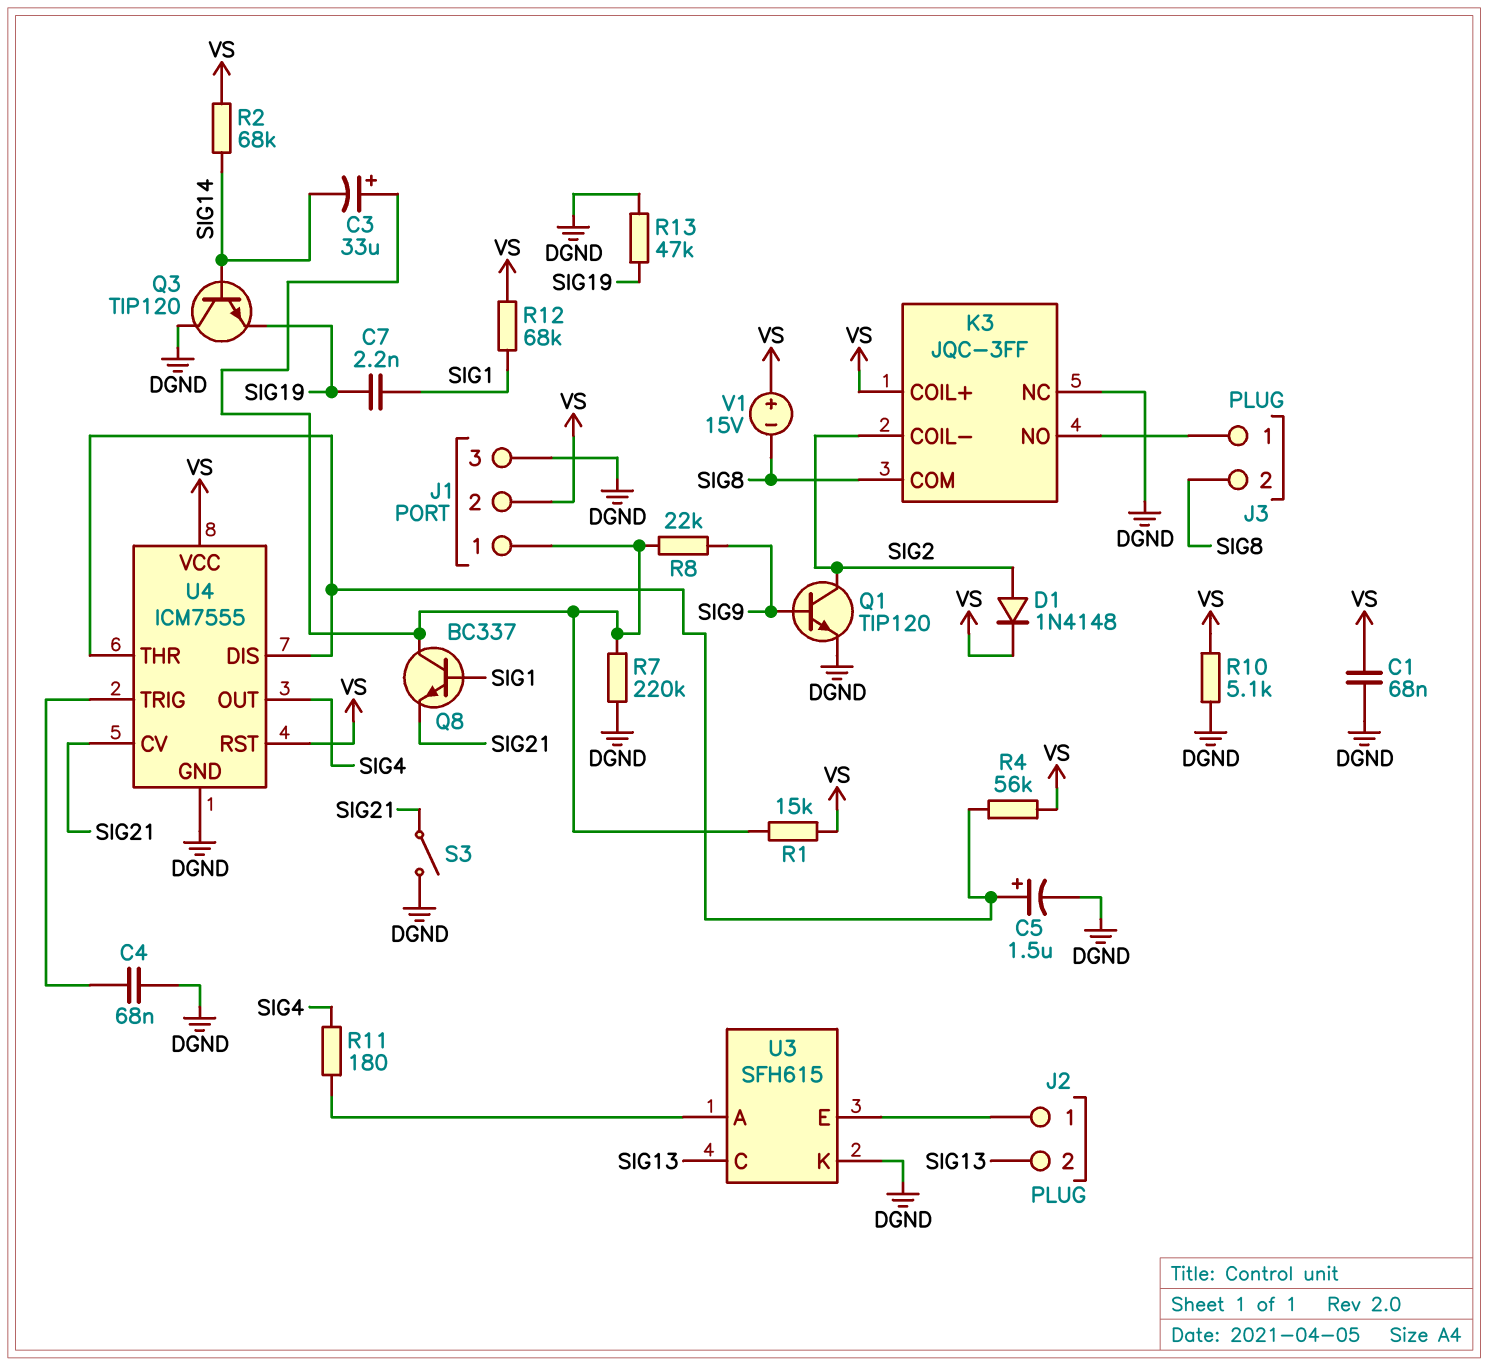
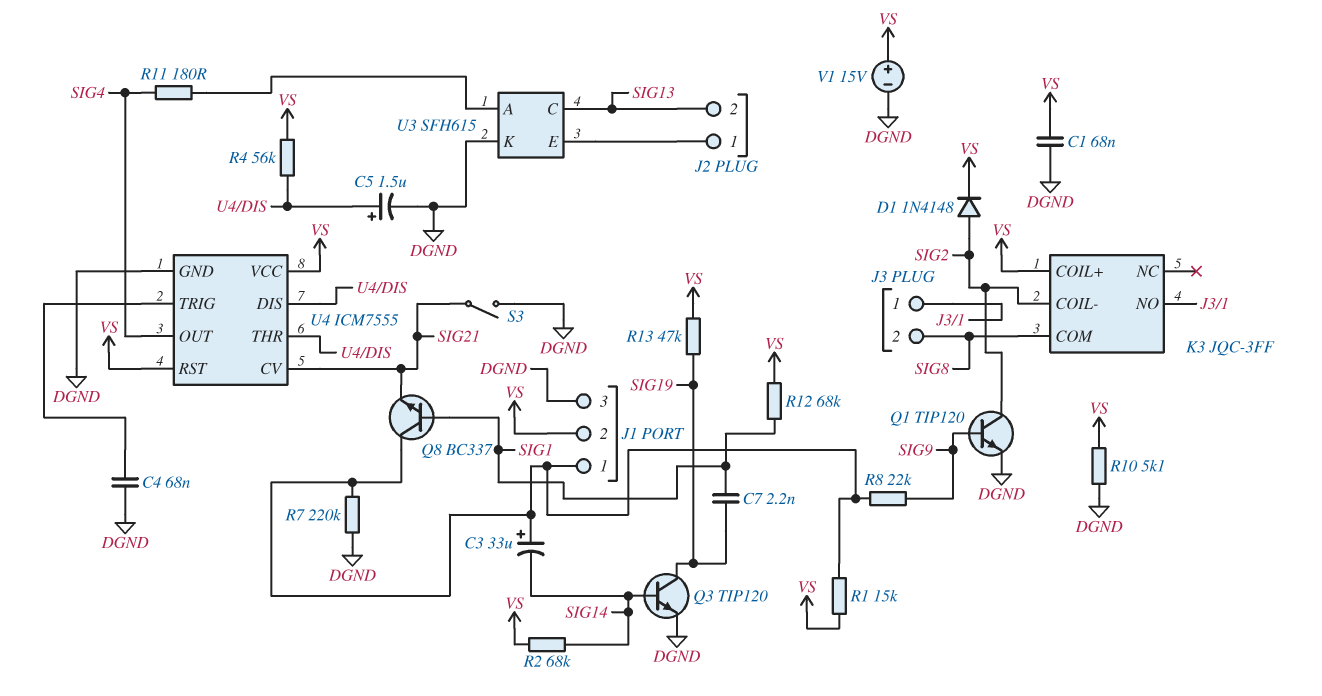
K3 pin NC: DGND -> none
Q3: NPN TIP120 (B SIG14, C DGND, E SIG19) -> NPN TIP120 (B SIG14, C SIG19, E DGND)
R13: 47k (DGND, SIG19) -> 47k (SIG19, VS)
V1: 15V (plus VS, minus SIG8) -> 15V (plus VS, minus DGND)

